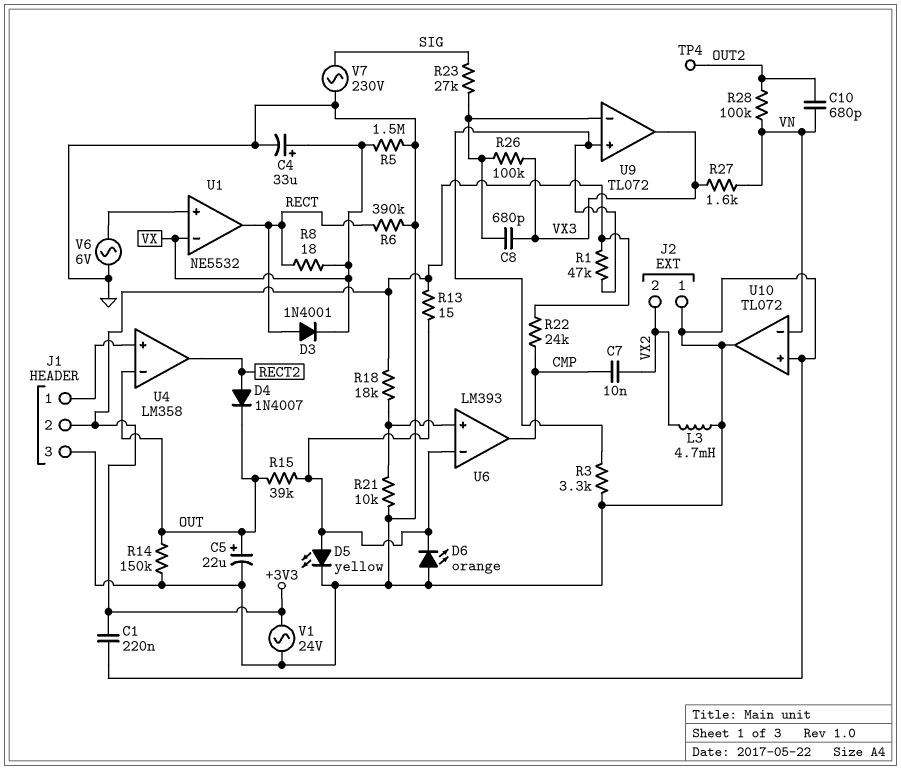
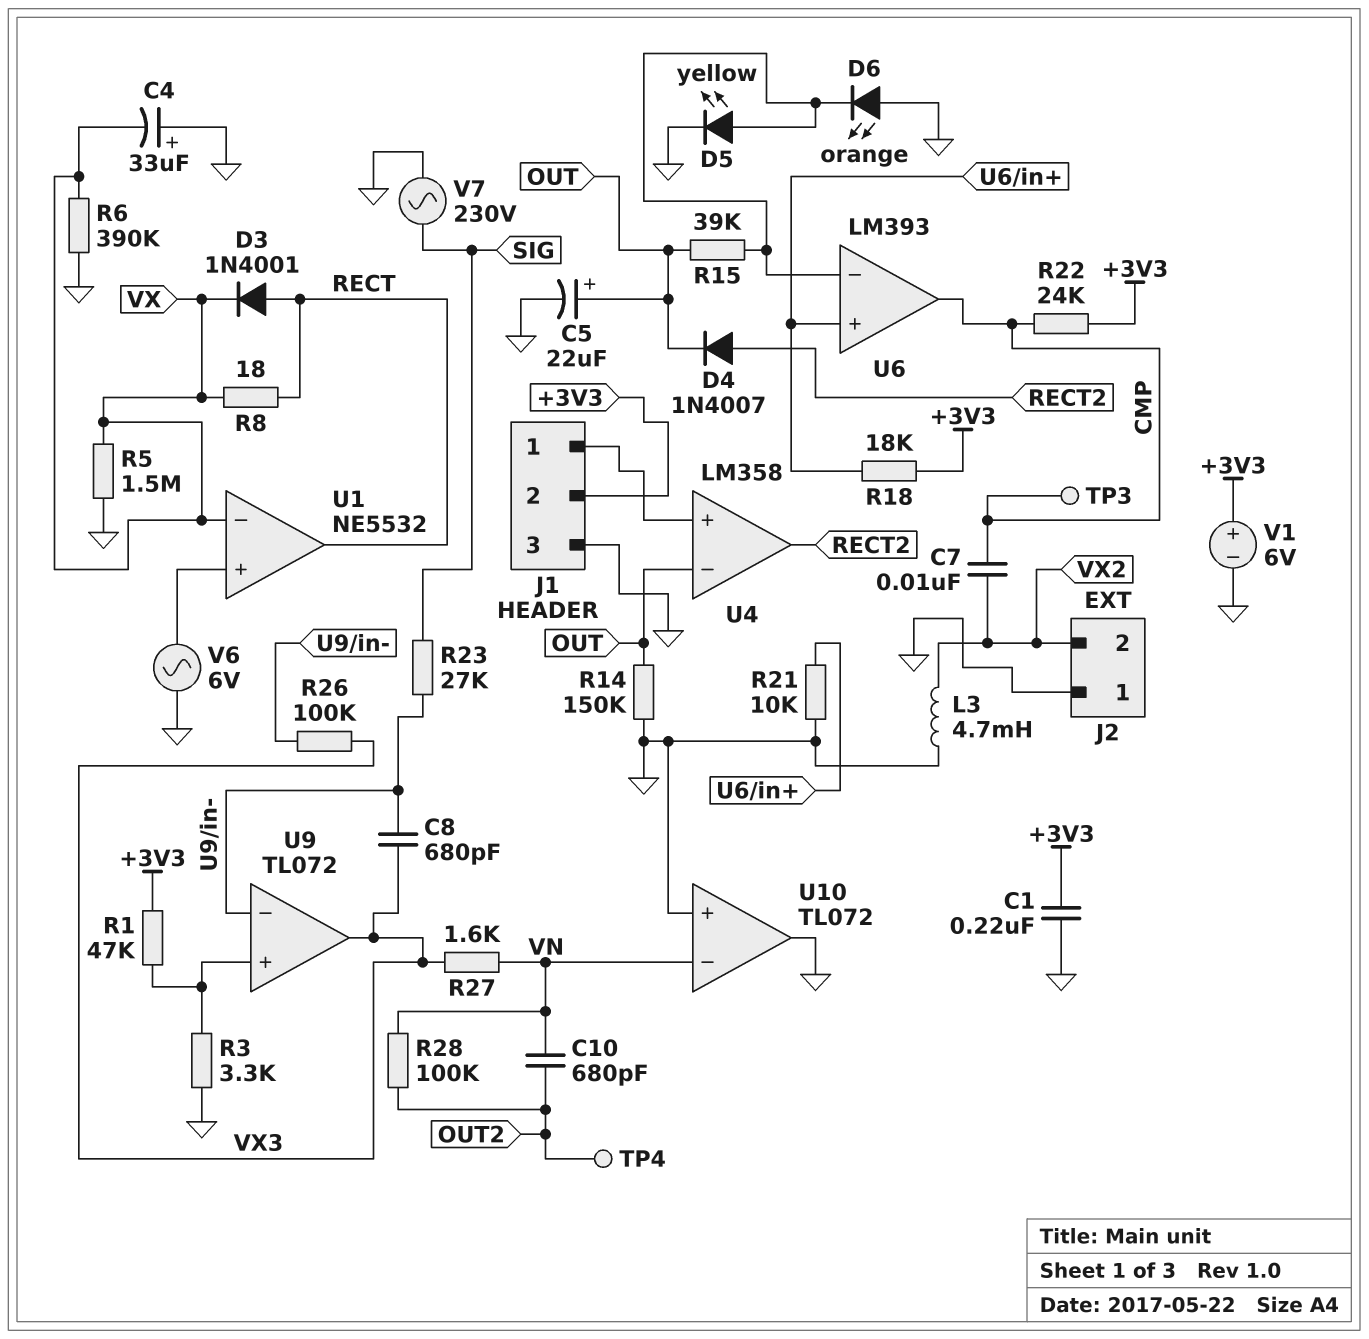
C4: 33uF (plus VX, minus GND) -> 33uF (plus GND, minus VX)
R6: 390k (GND, RECT) -> 390k (GND, VX)
R13: 15 (+3V3, U6/in-) -> none
TP3: none -> test point (CMP)
V1: AC 24V (+3V3, GND) -> 6V (plus +3V3, minus GND)

